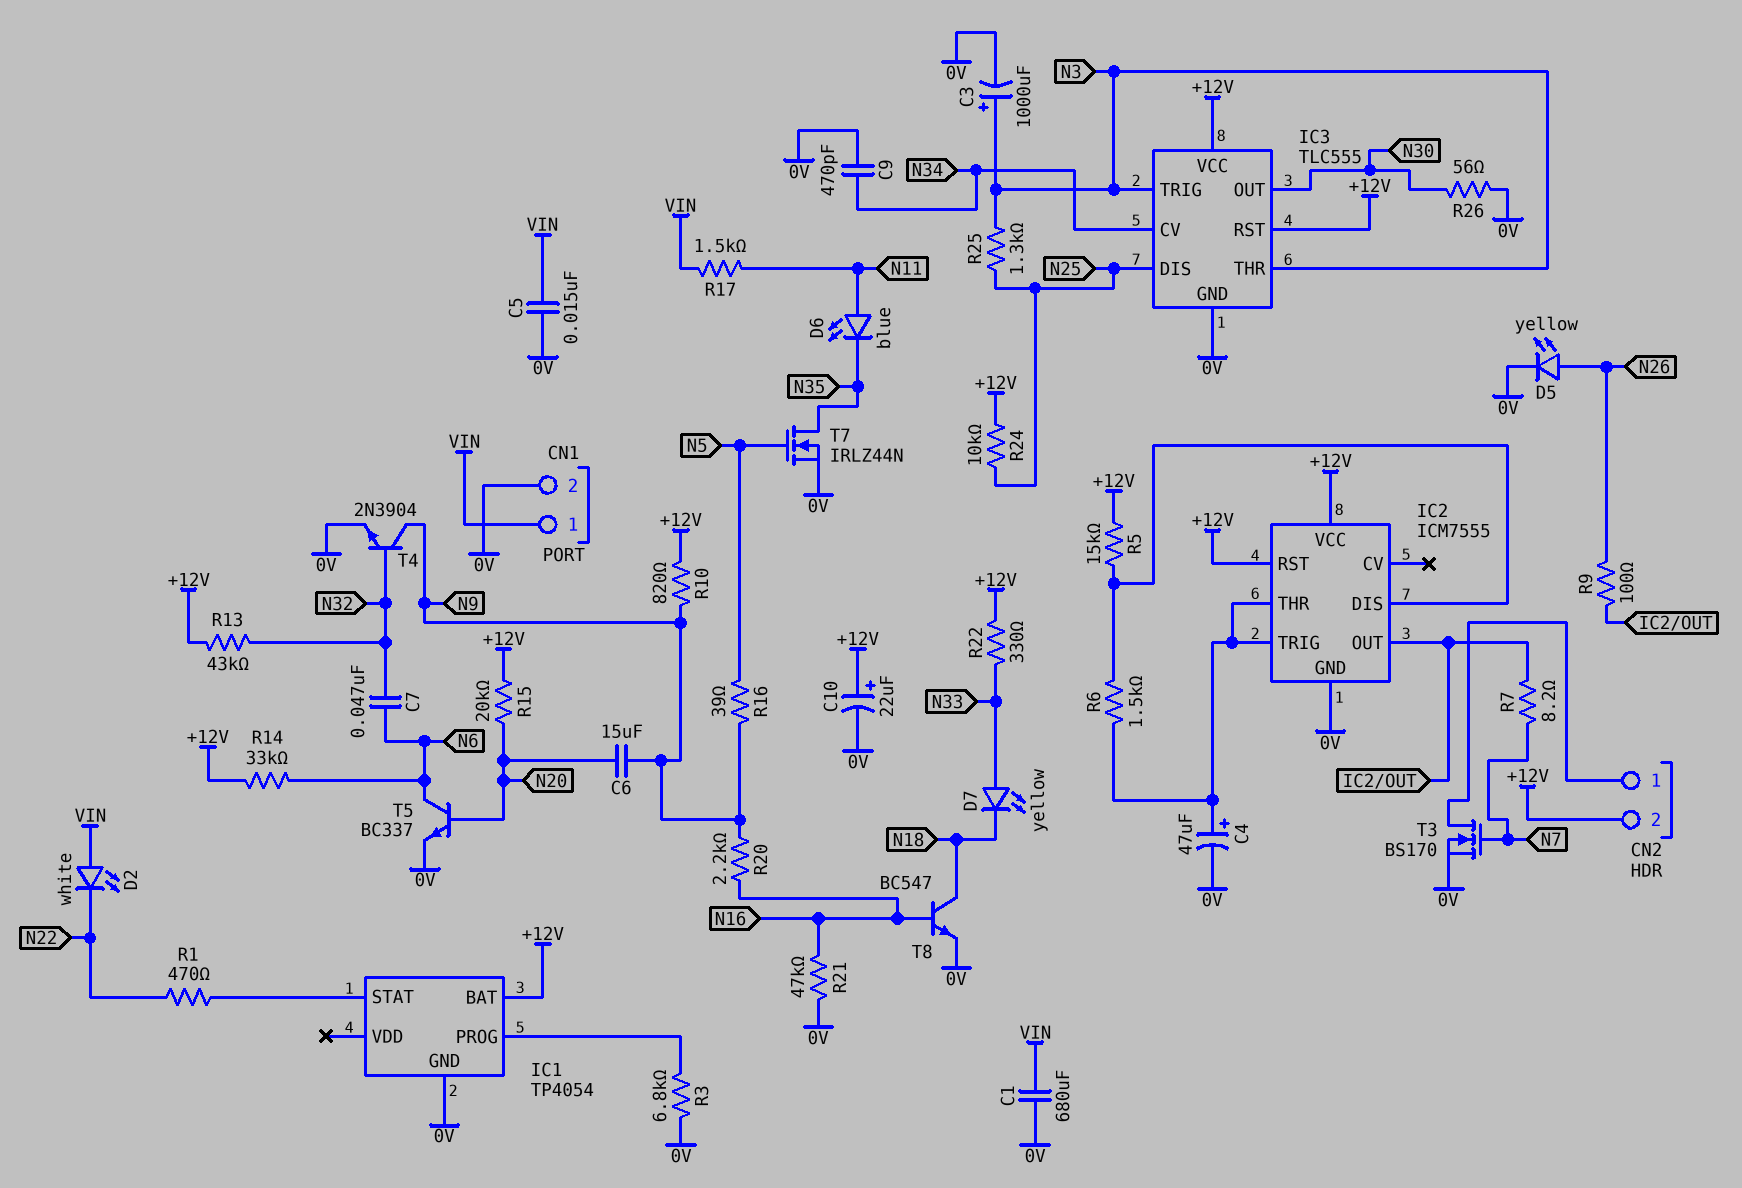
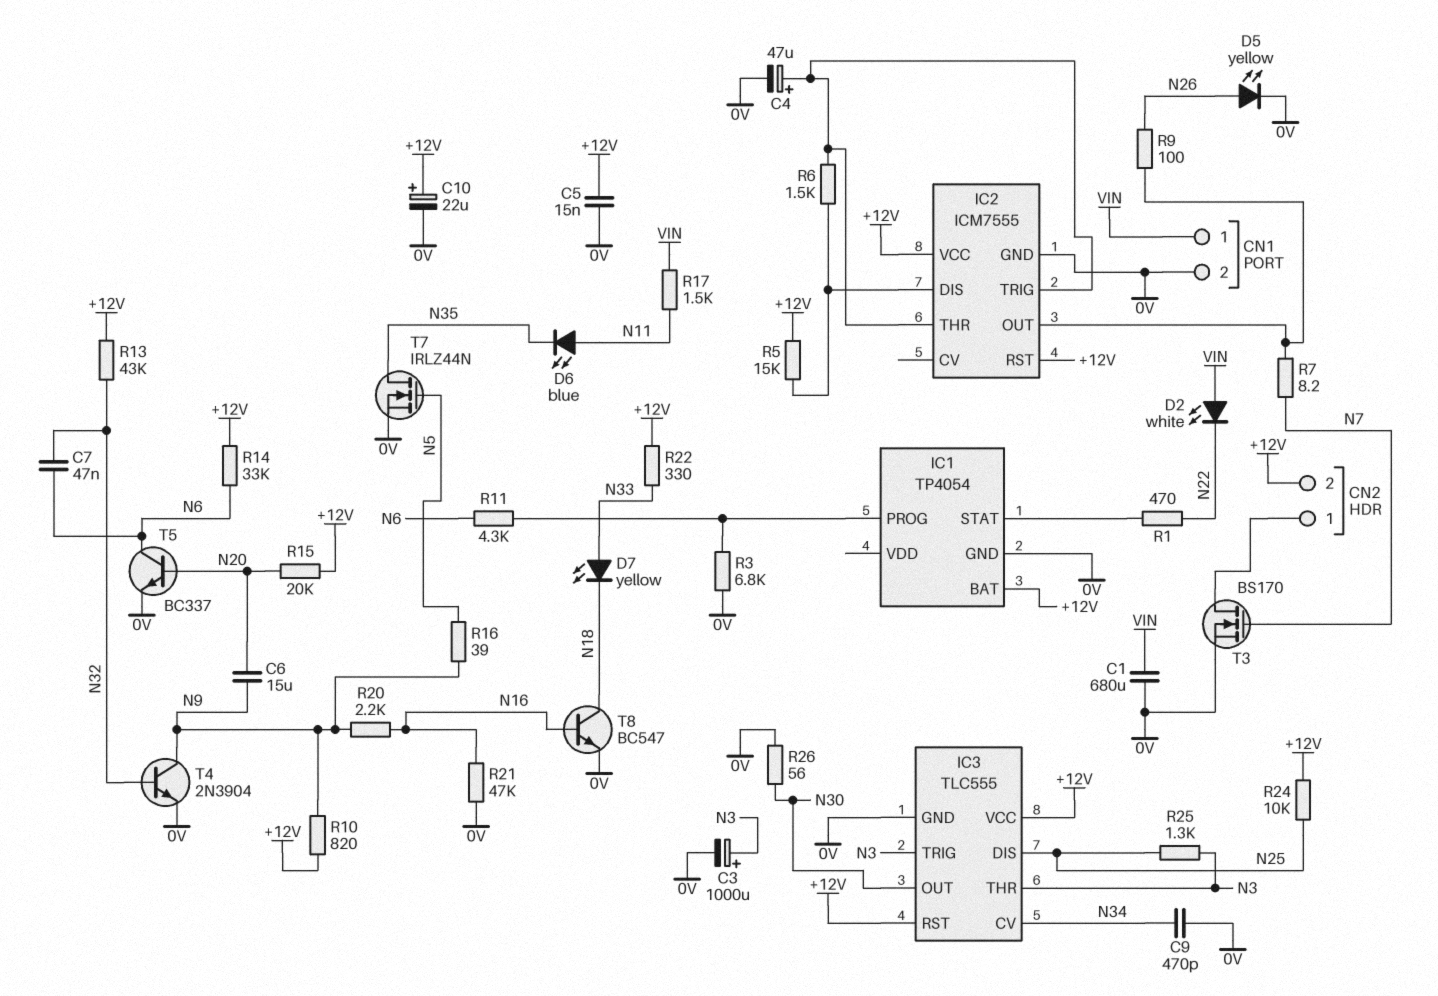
C5: 15nF (0V, VIN) -> 15nF (+12V, 0V)
R11: none -> 4.3k (IC1/PROG, N6)

